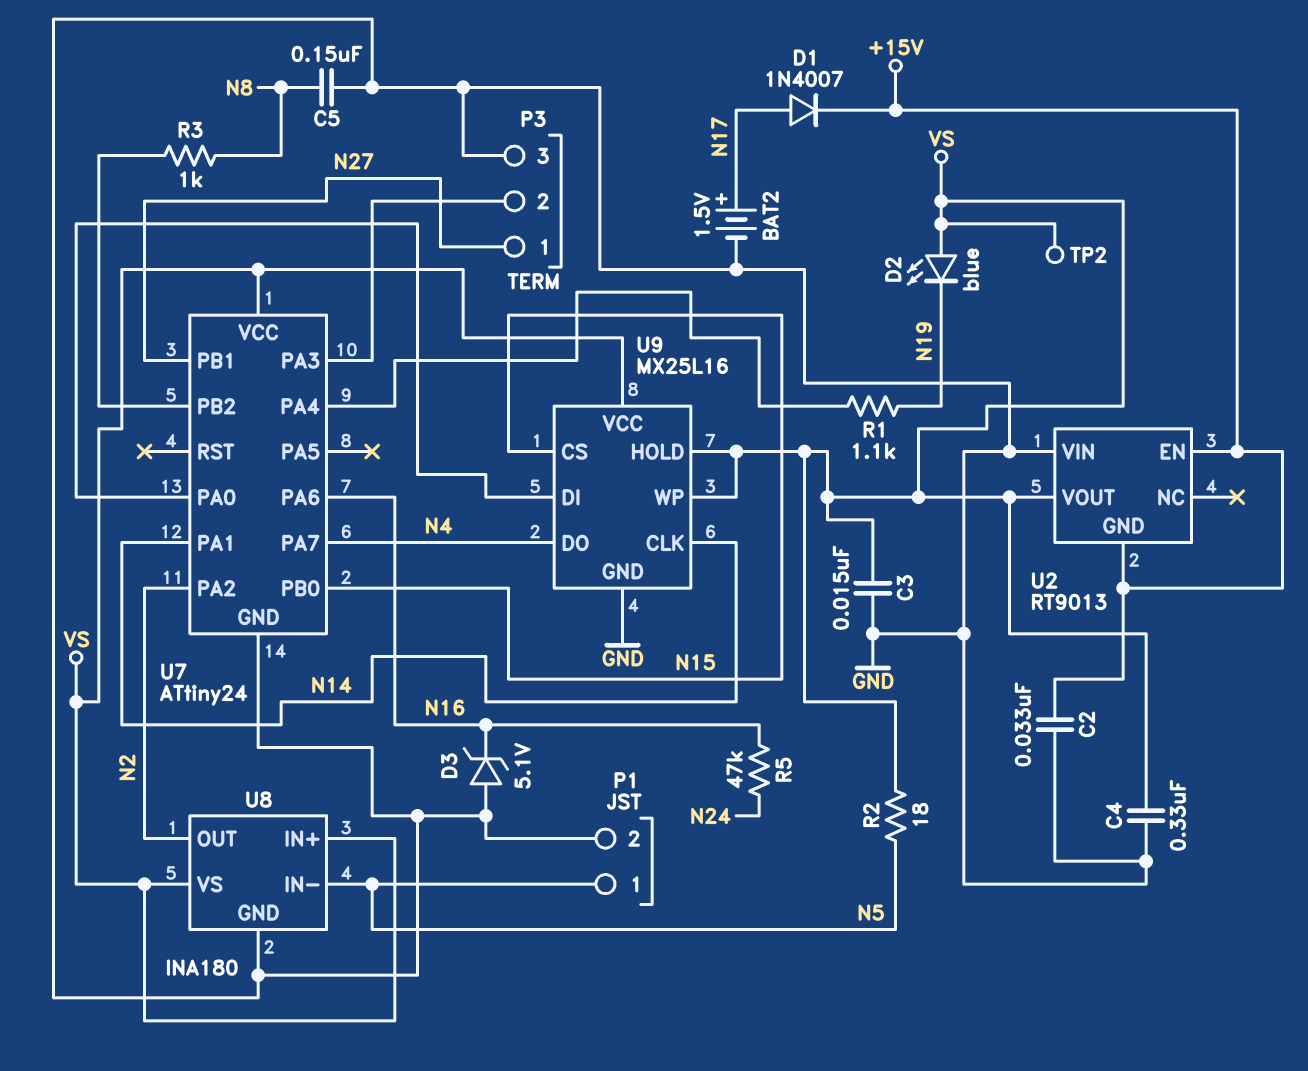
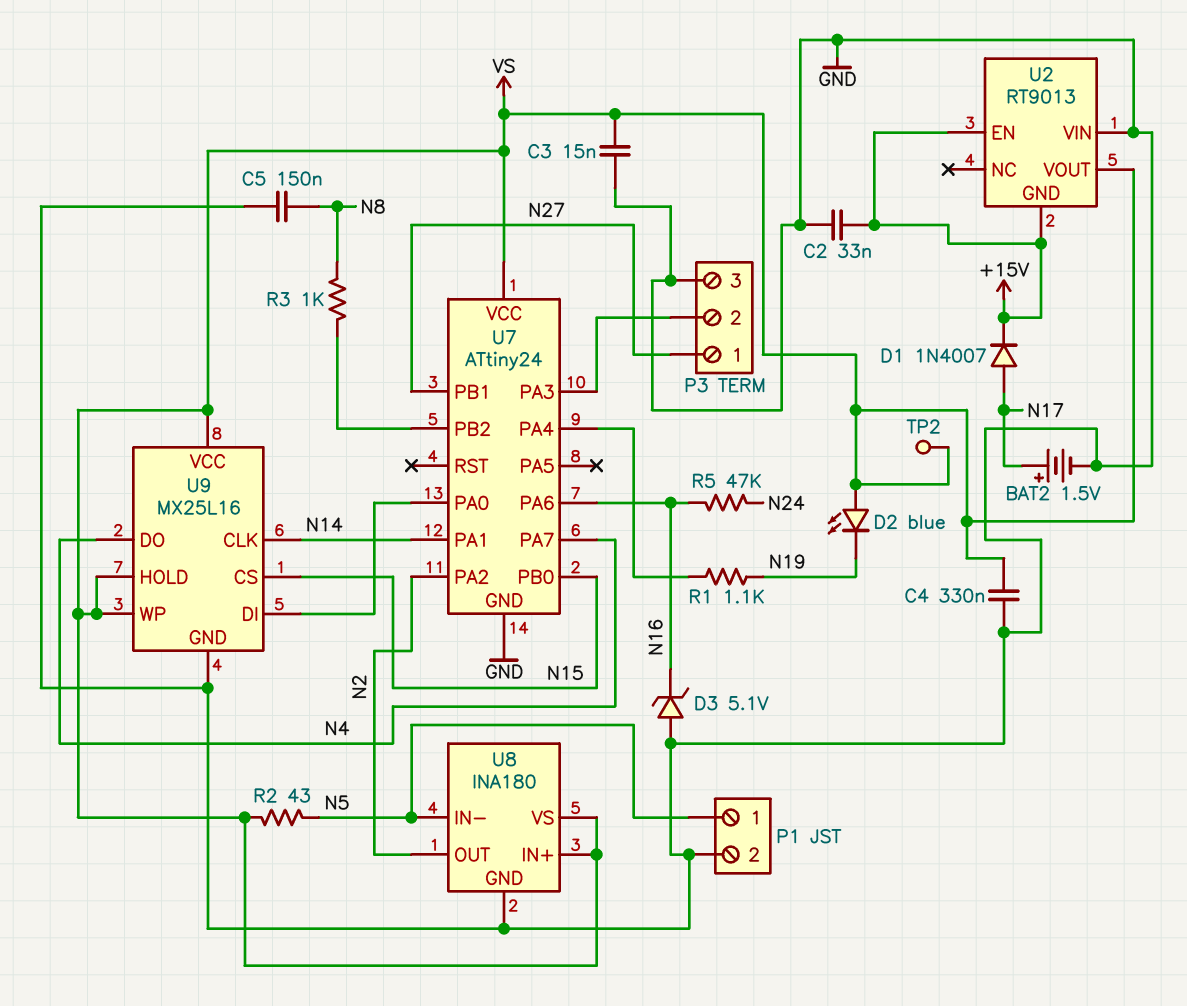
R2: 18 (N5, VS) -> 43 (N5, VS)

